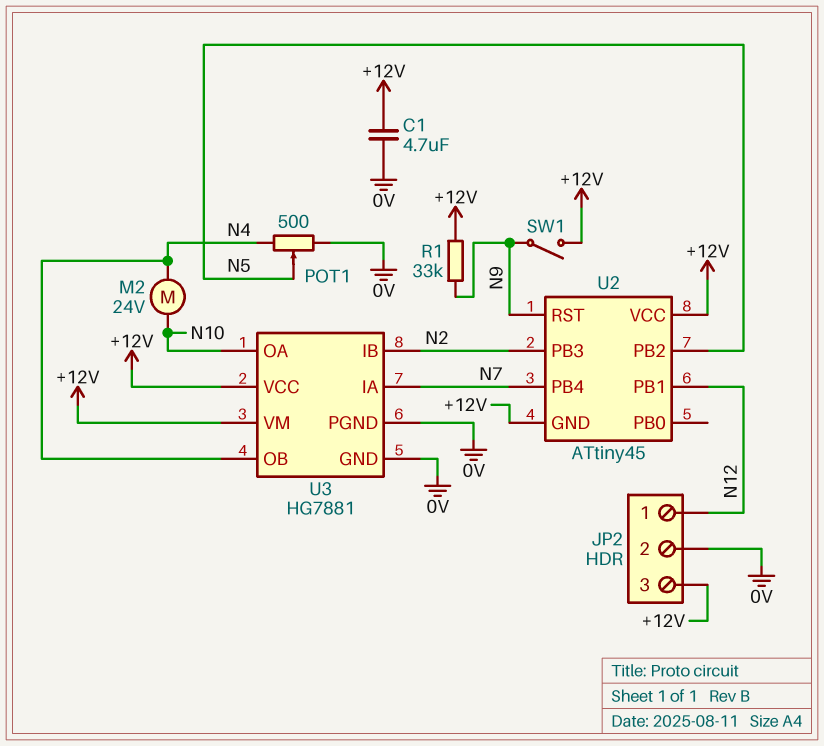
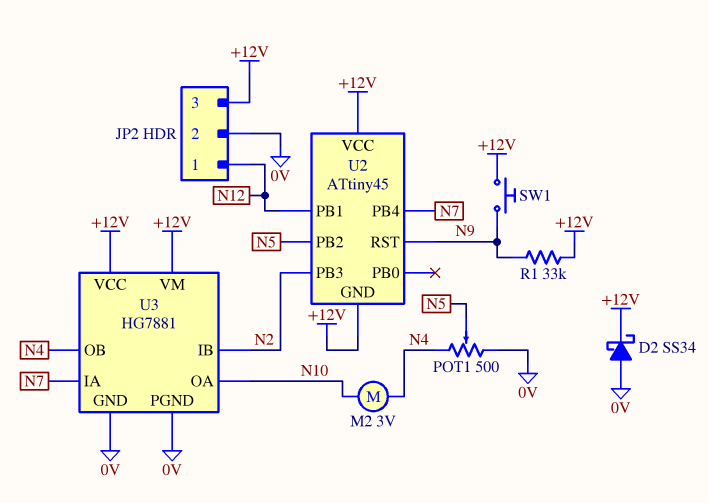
C1: 4.7uF (+12V, 0V) -> none
D2: none -> schottky SS34 (A 0V, K +12V)
M2: motor 24V (N4, N10) -> motor 3V (N4, N10)
SW1: switch (+12V, N9) -> button (+12V, N9)

